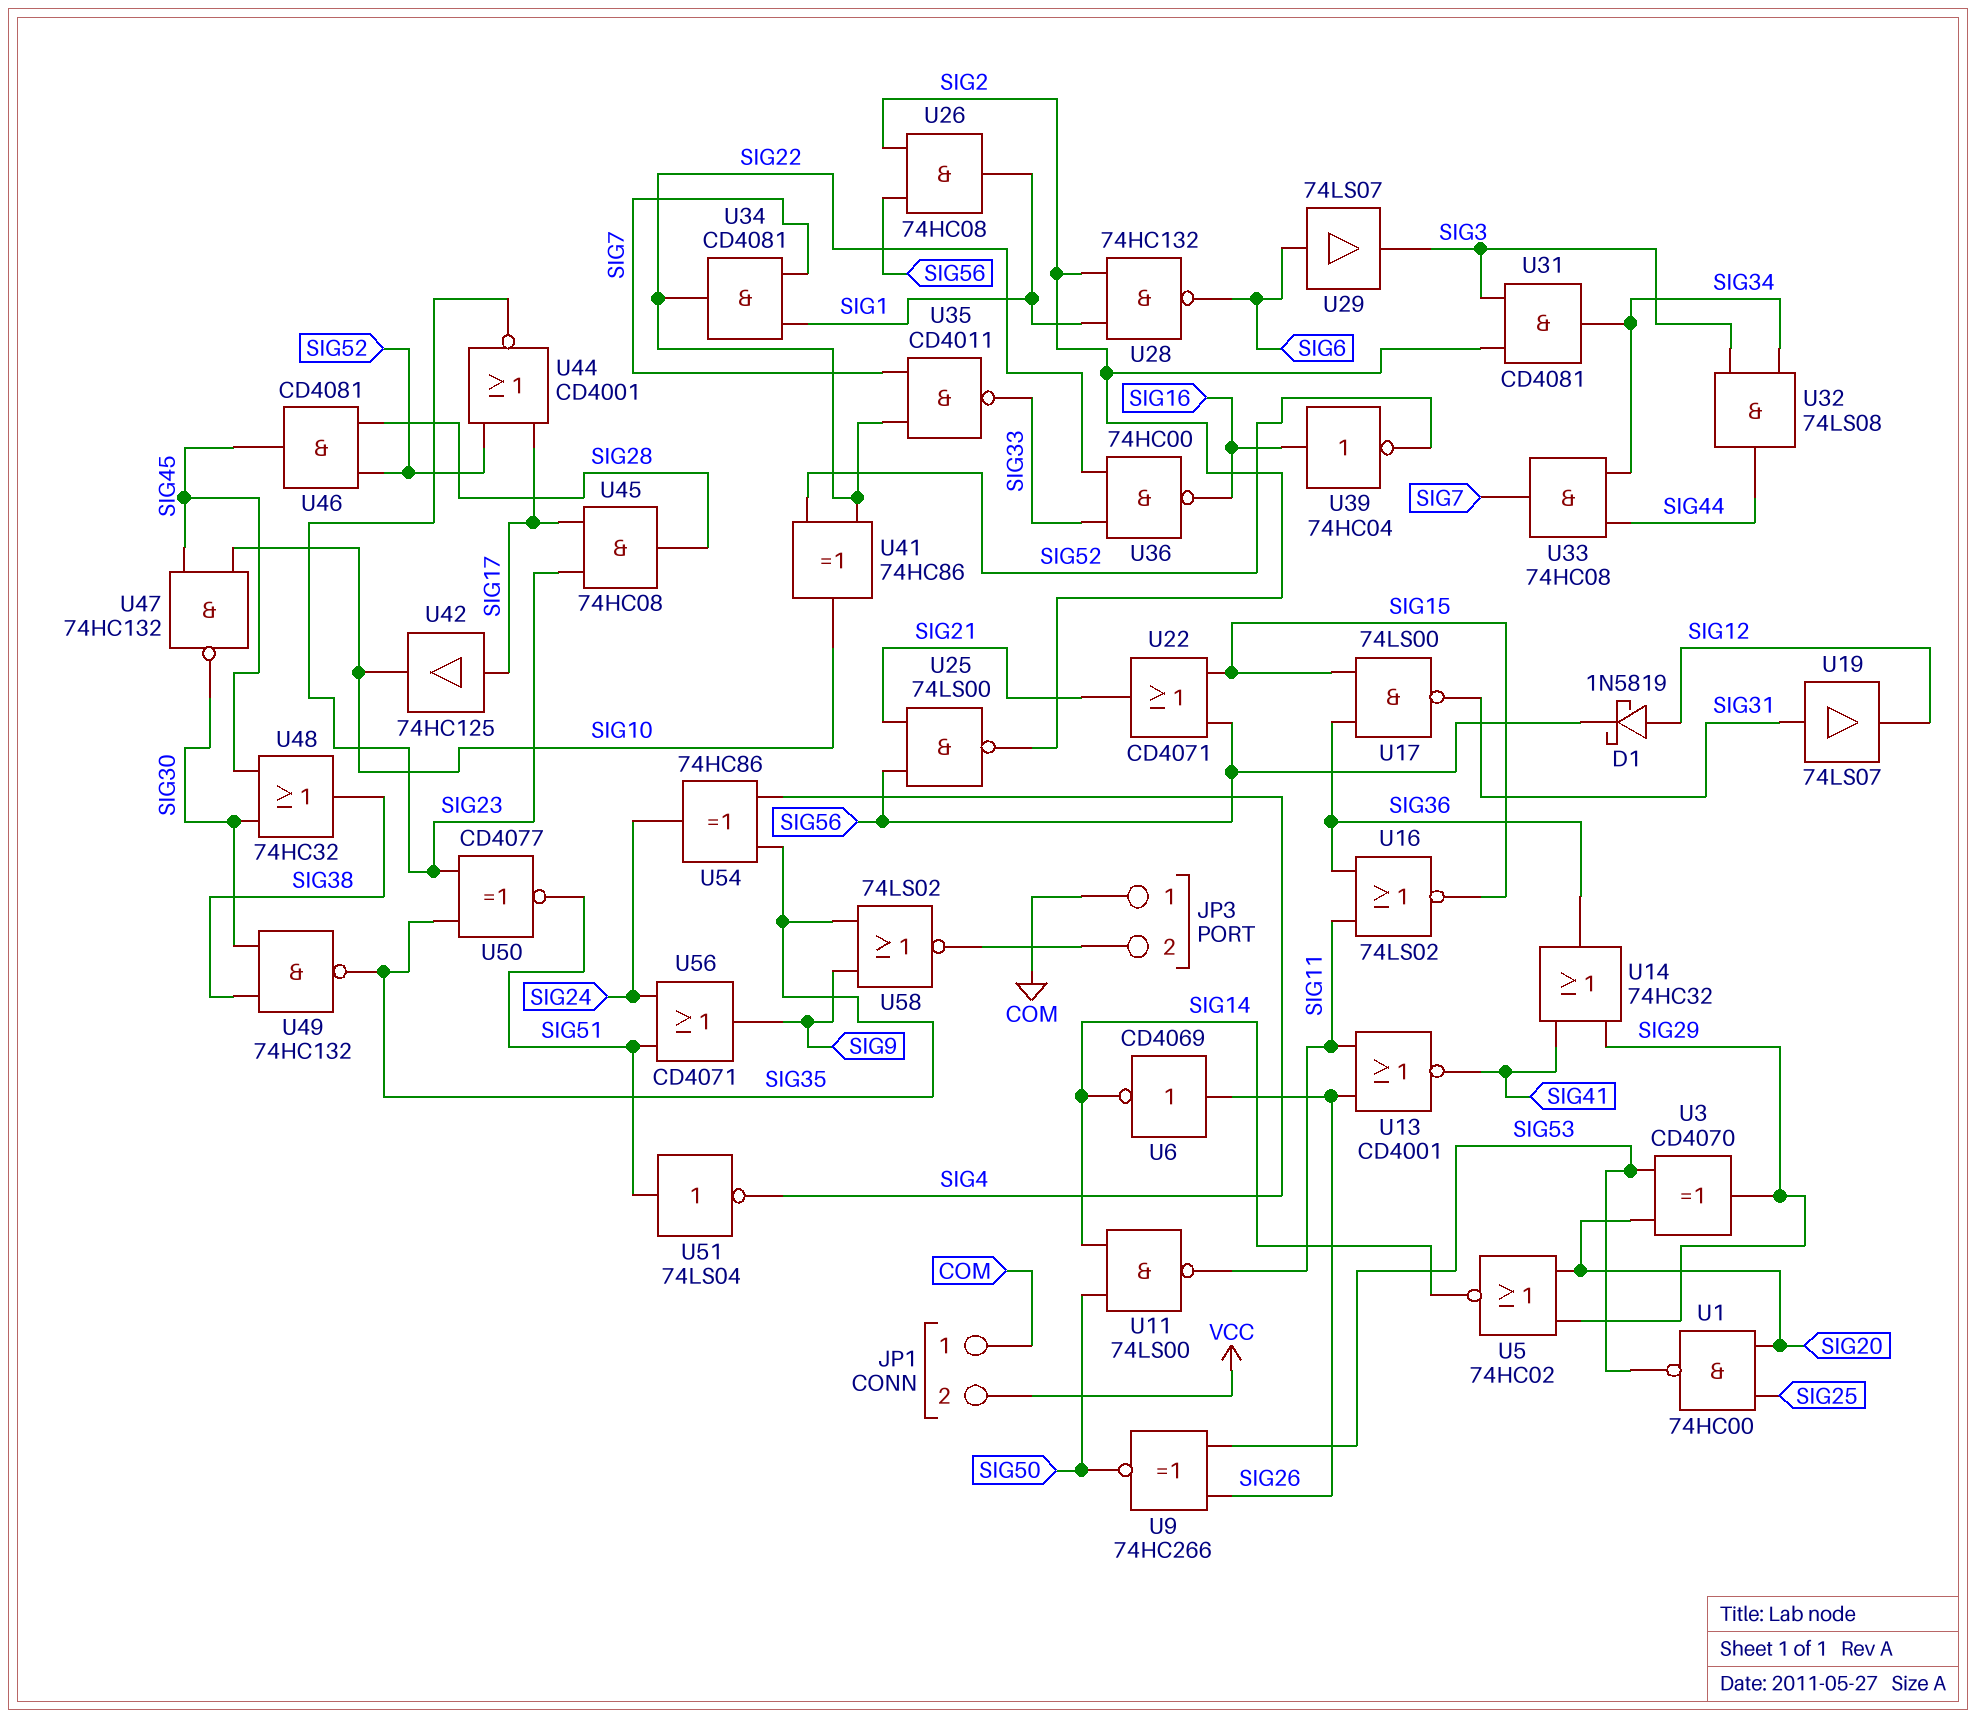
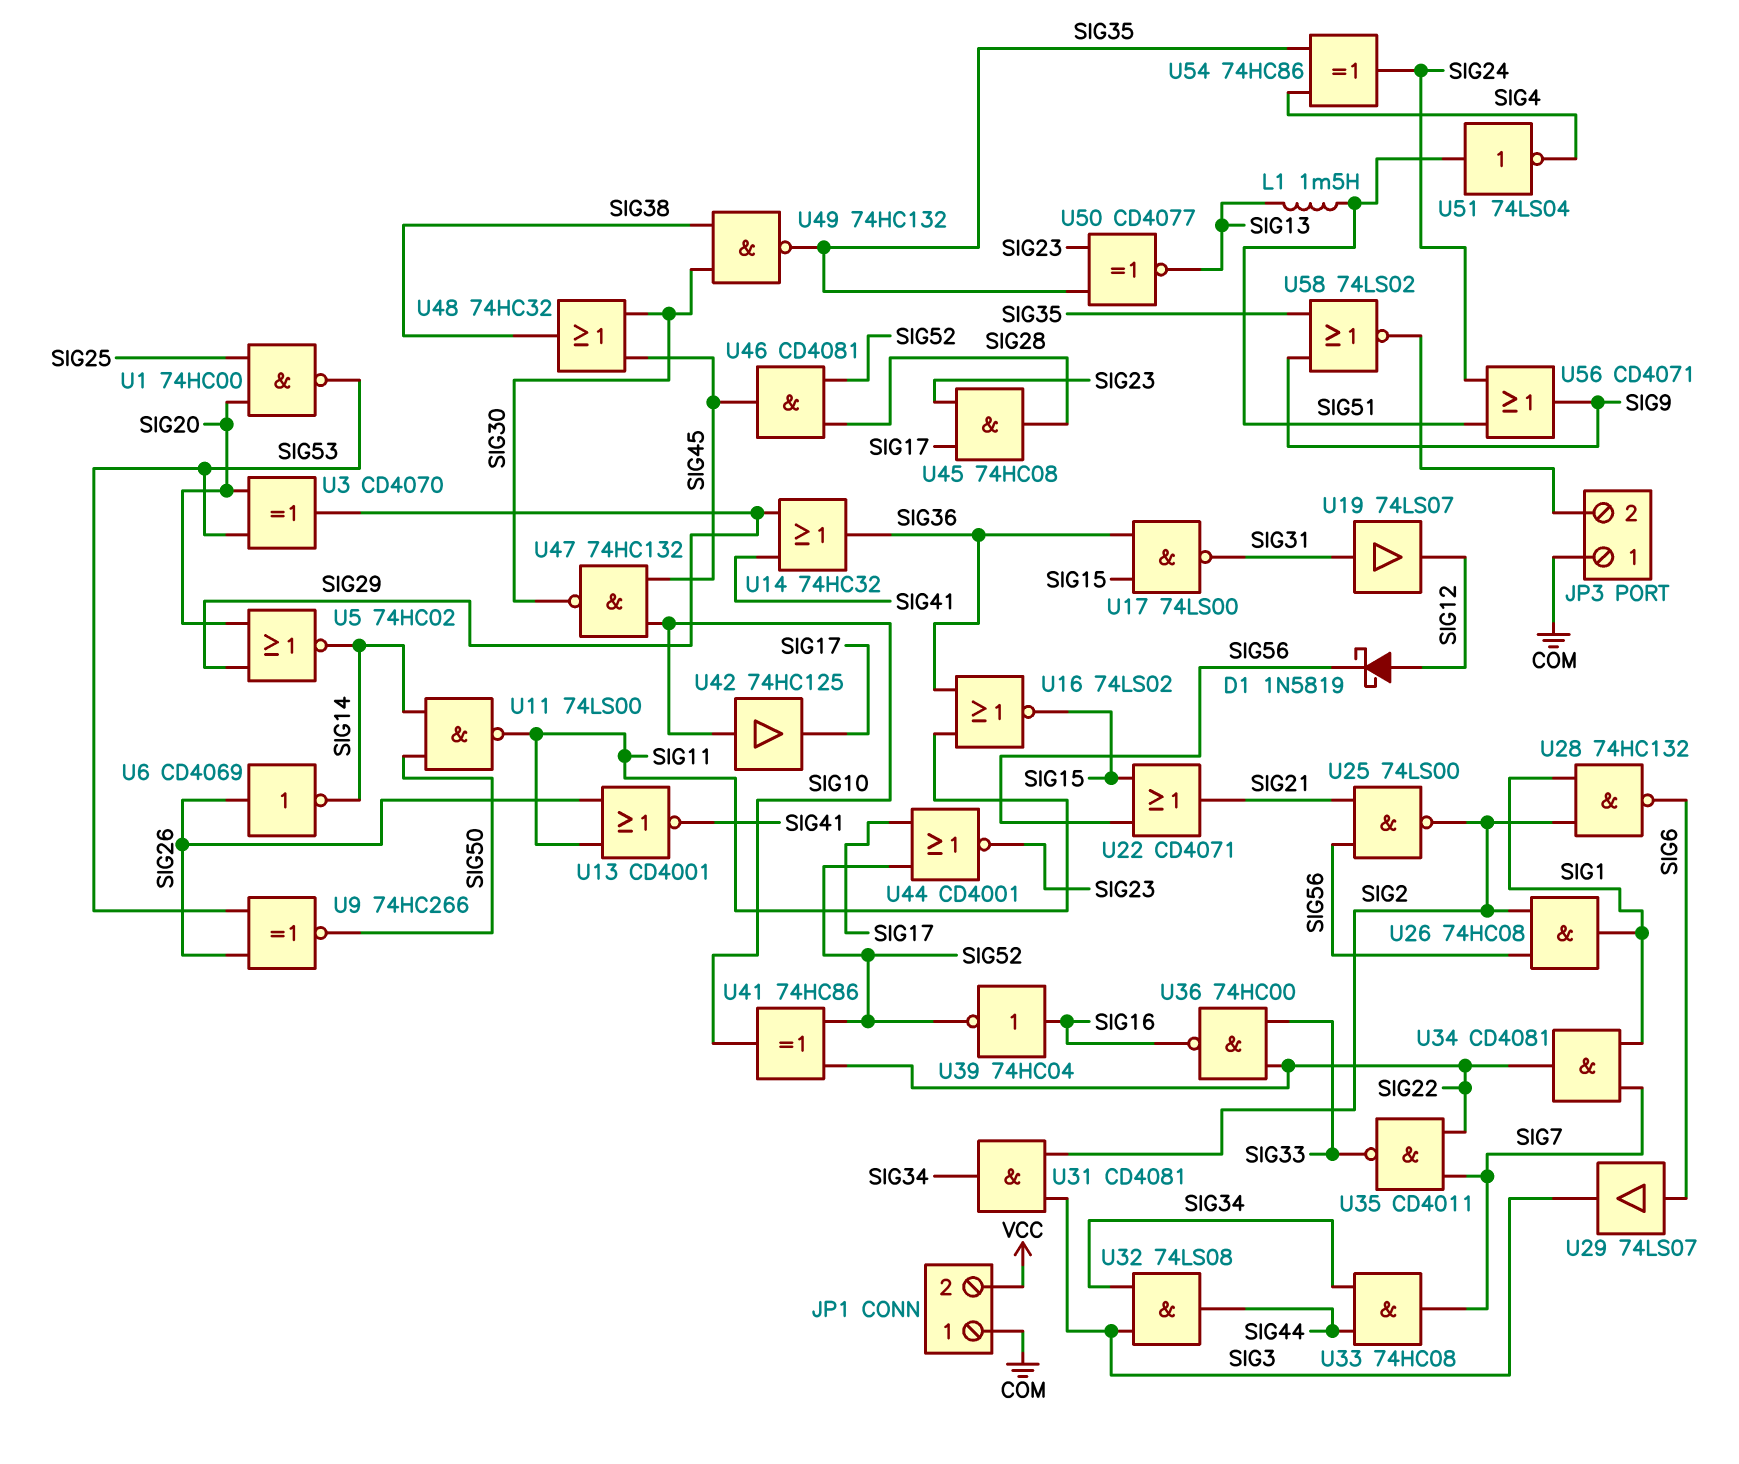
L1: none -> 1.5mH (SIG13, SIG51)
U42: buffer 74HC125 (in SIG17, out SIG10) -> buffer 74HC125 (in SIG10, out SIG17)
U50: XNOR CD4077 (in SIG23, in SIG35, out SIG51) -> XNOR CD4077 (in SIG23, in SIG35, out SIG13)

